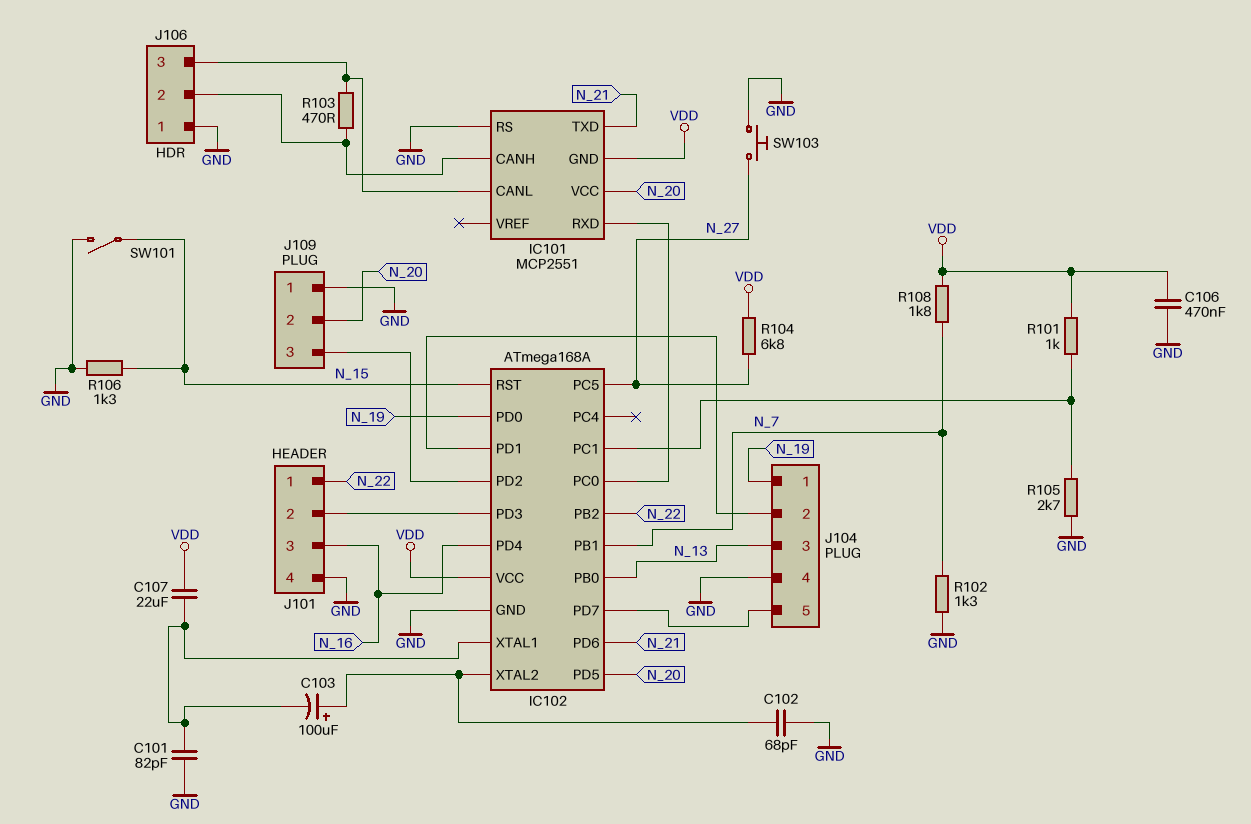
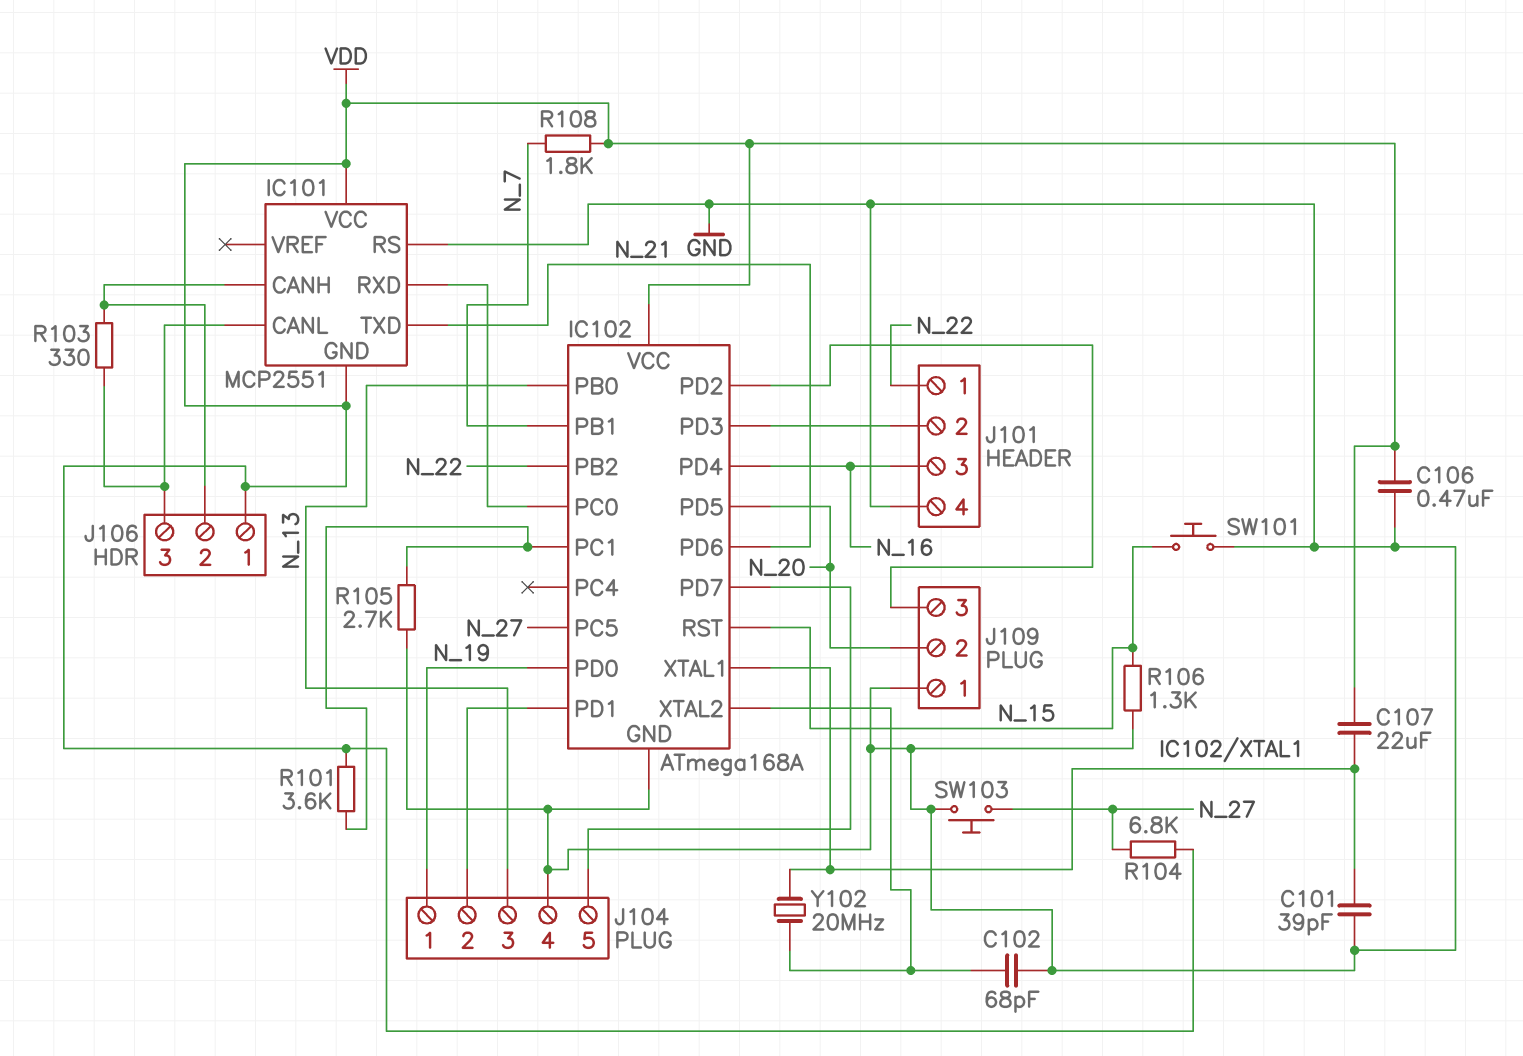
C101: 82pF (GND, IC102/XTAL1) -> 39pF (GND, IC102/XTAL1)
C103: 100uF (plus IC102/XTAL2, minus IC102/XTAL1) -> none
IC101 pin VCC: N_20 -> VDD
J106 pin 1: GND -> VDD
R101: 1k (IC102/PC1, VDD) -> 3.6k (IC102/PC1, VDD)
R102: 1.3k (GND, N_7) -> none
R103: 470 (IC101/CANH, IC101/CANL) -> 330 (IC101/CANH, IC101/CANL)
SW101: switch (GND, N_15) -> button (GND, N_15)
Y102: none -> 20MHz (IC102/XTAL1, IC102/XTAL2)

